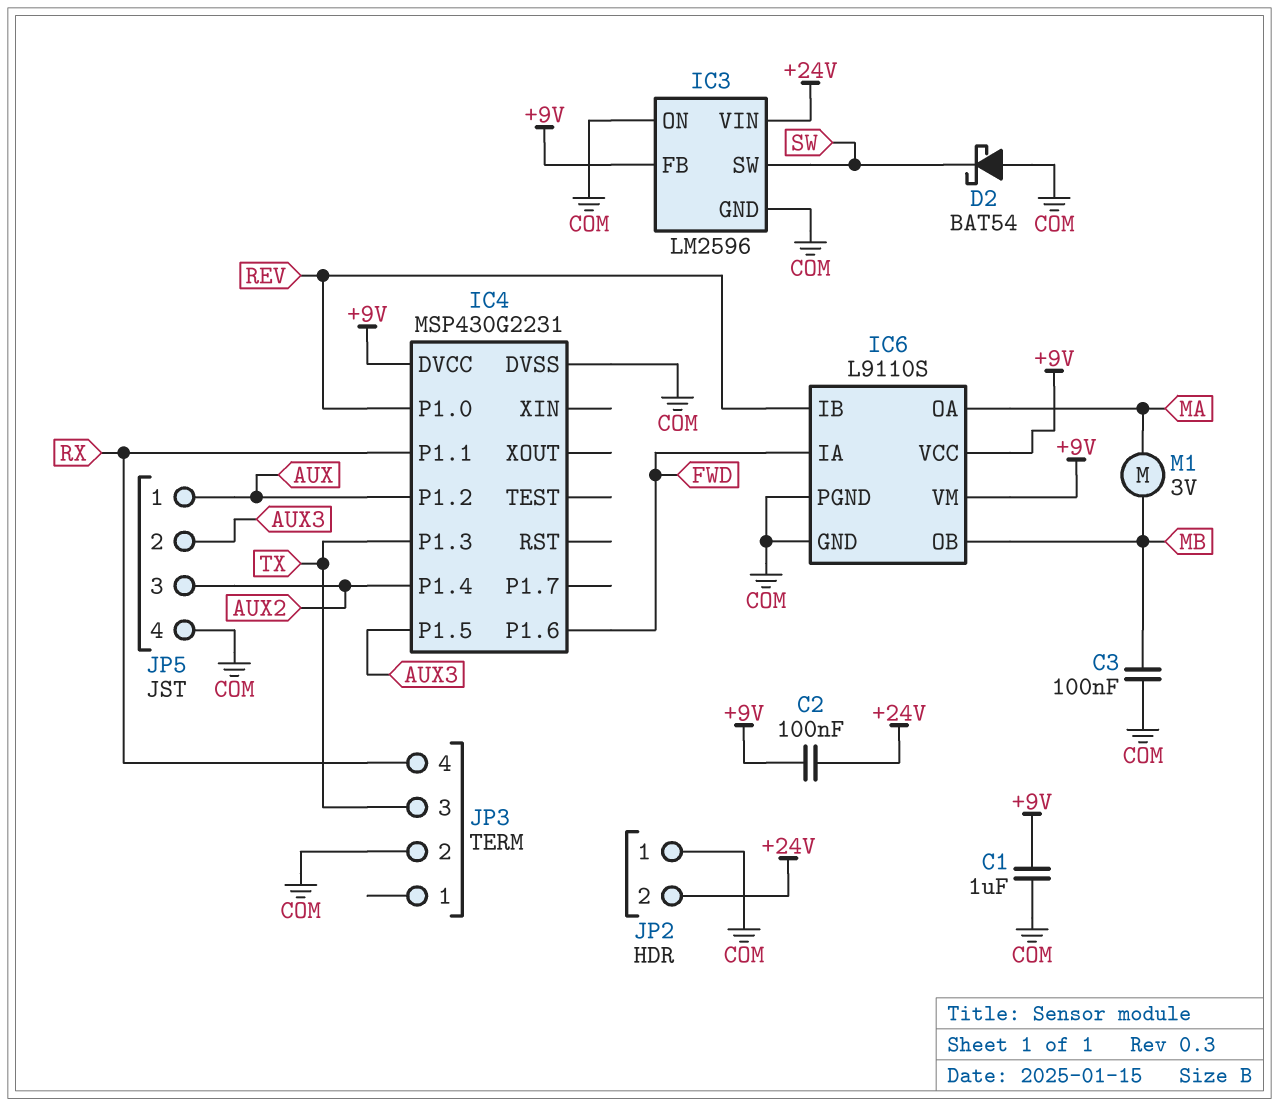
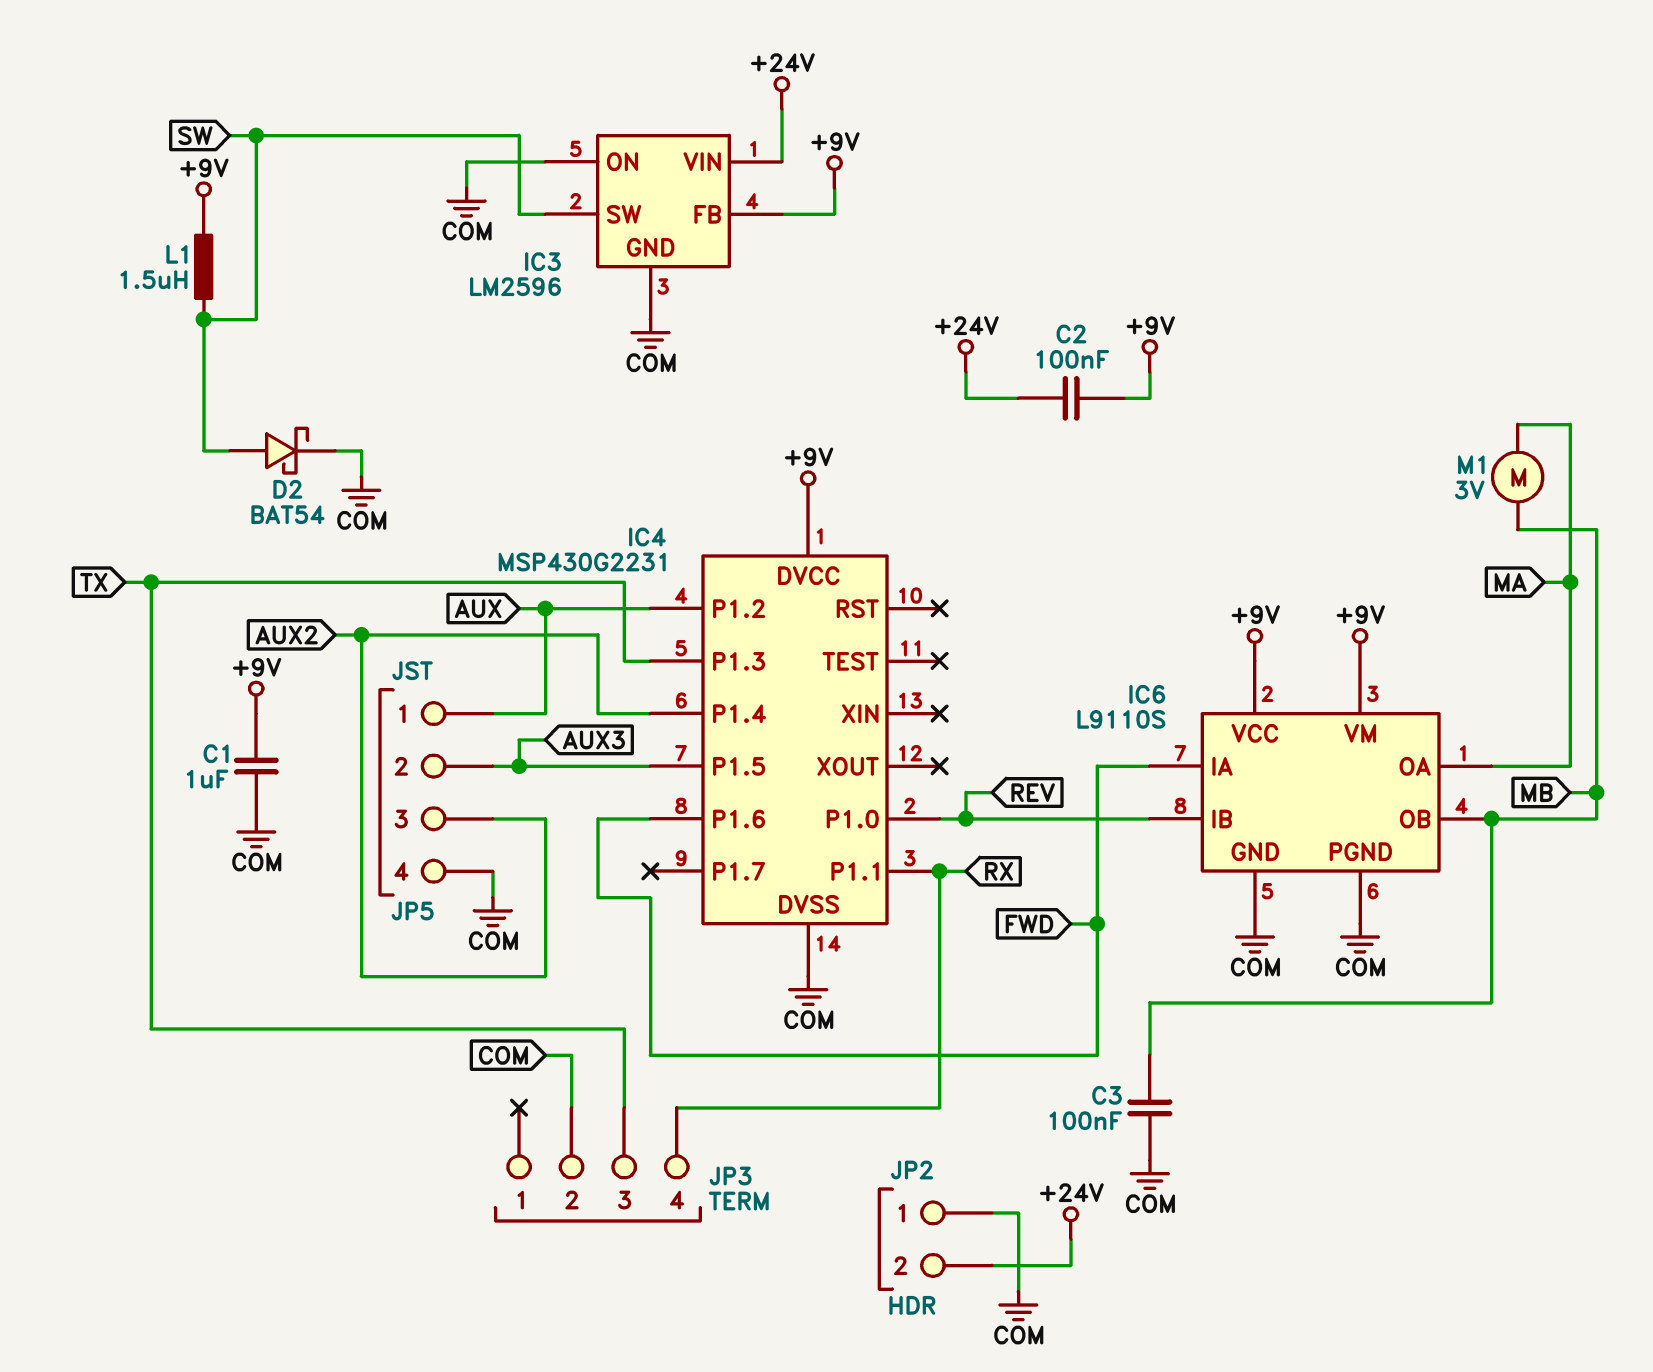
D2: schottky BAT54 (A COM, K SW) -> schottky BAT54 (A SW, K COM)
L1: none -> 1.5uH (+9V, SW)

